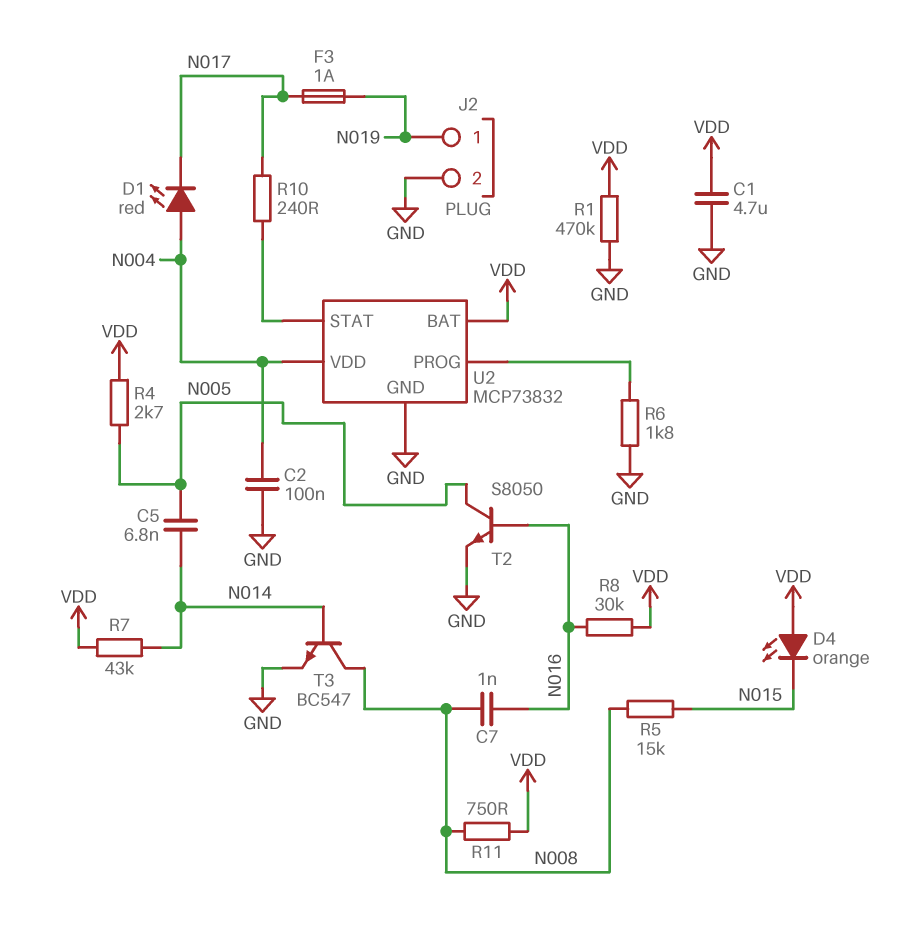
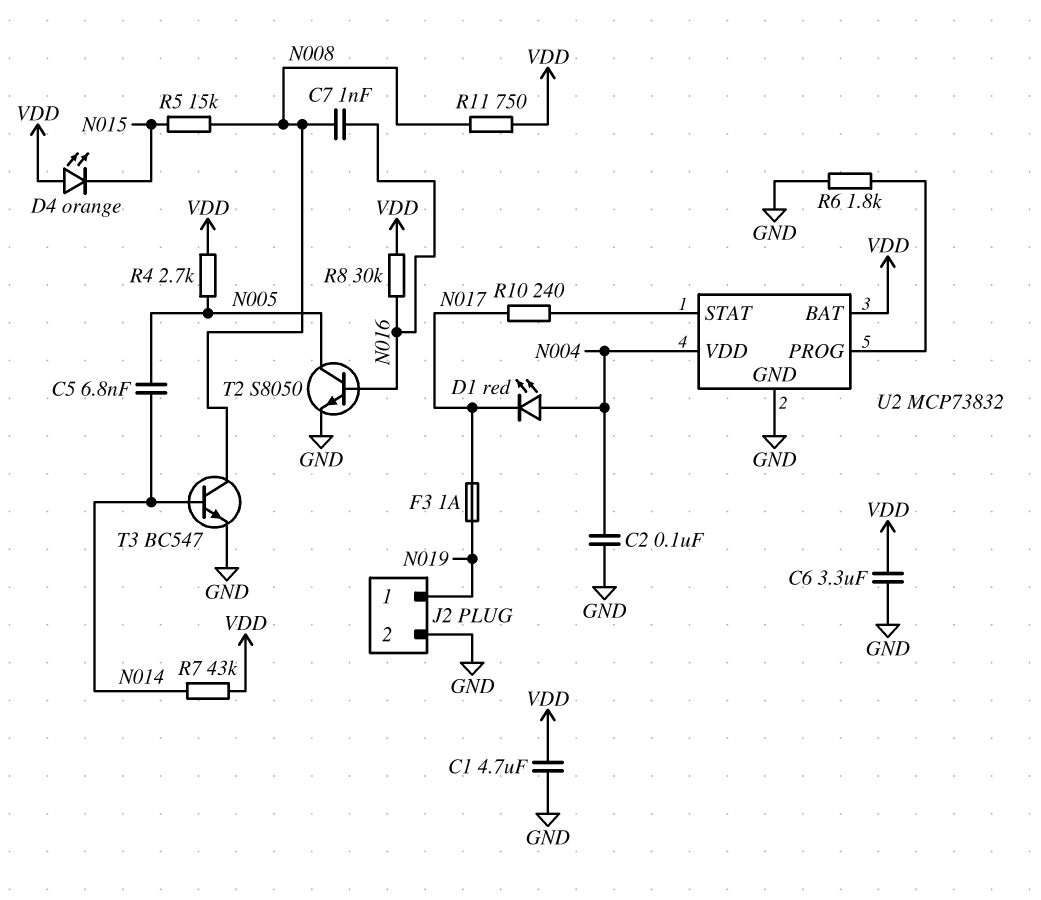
C6: none -> 3.3uF (GND, VDD)
R1: 470k (GND, VDD) -> none

